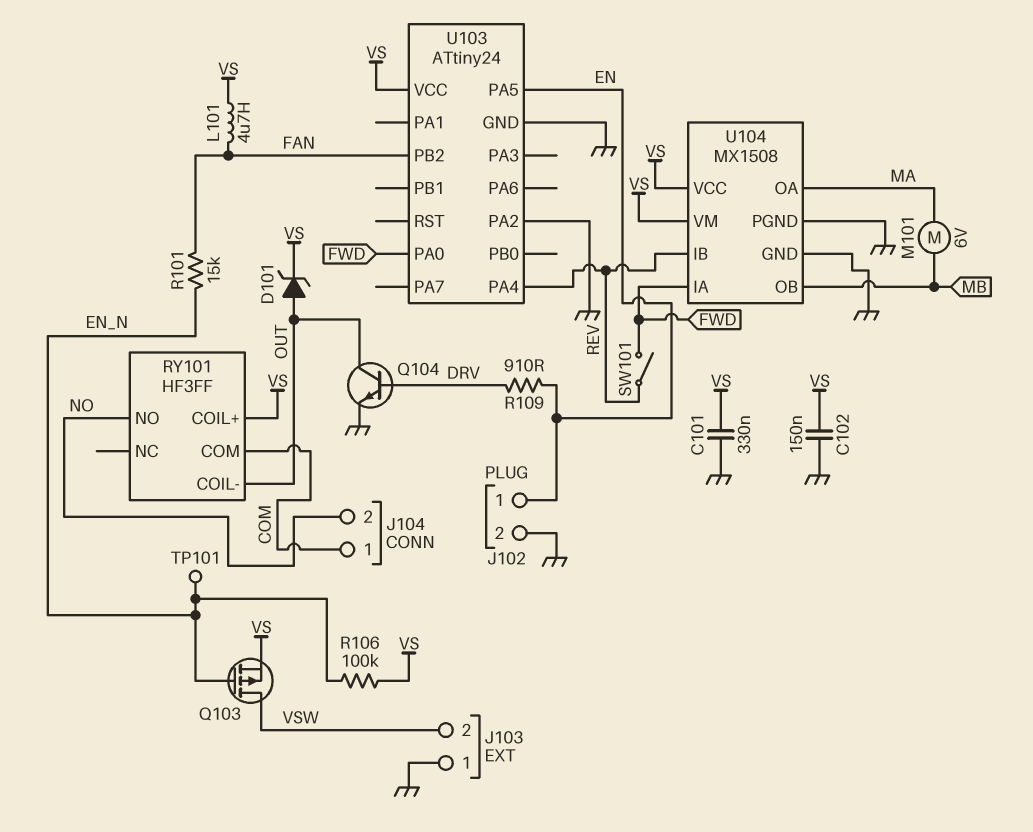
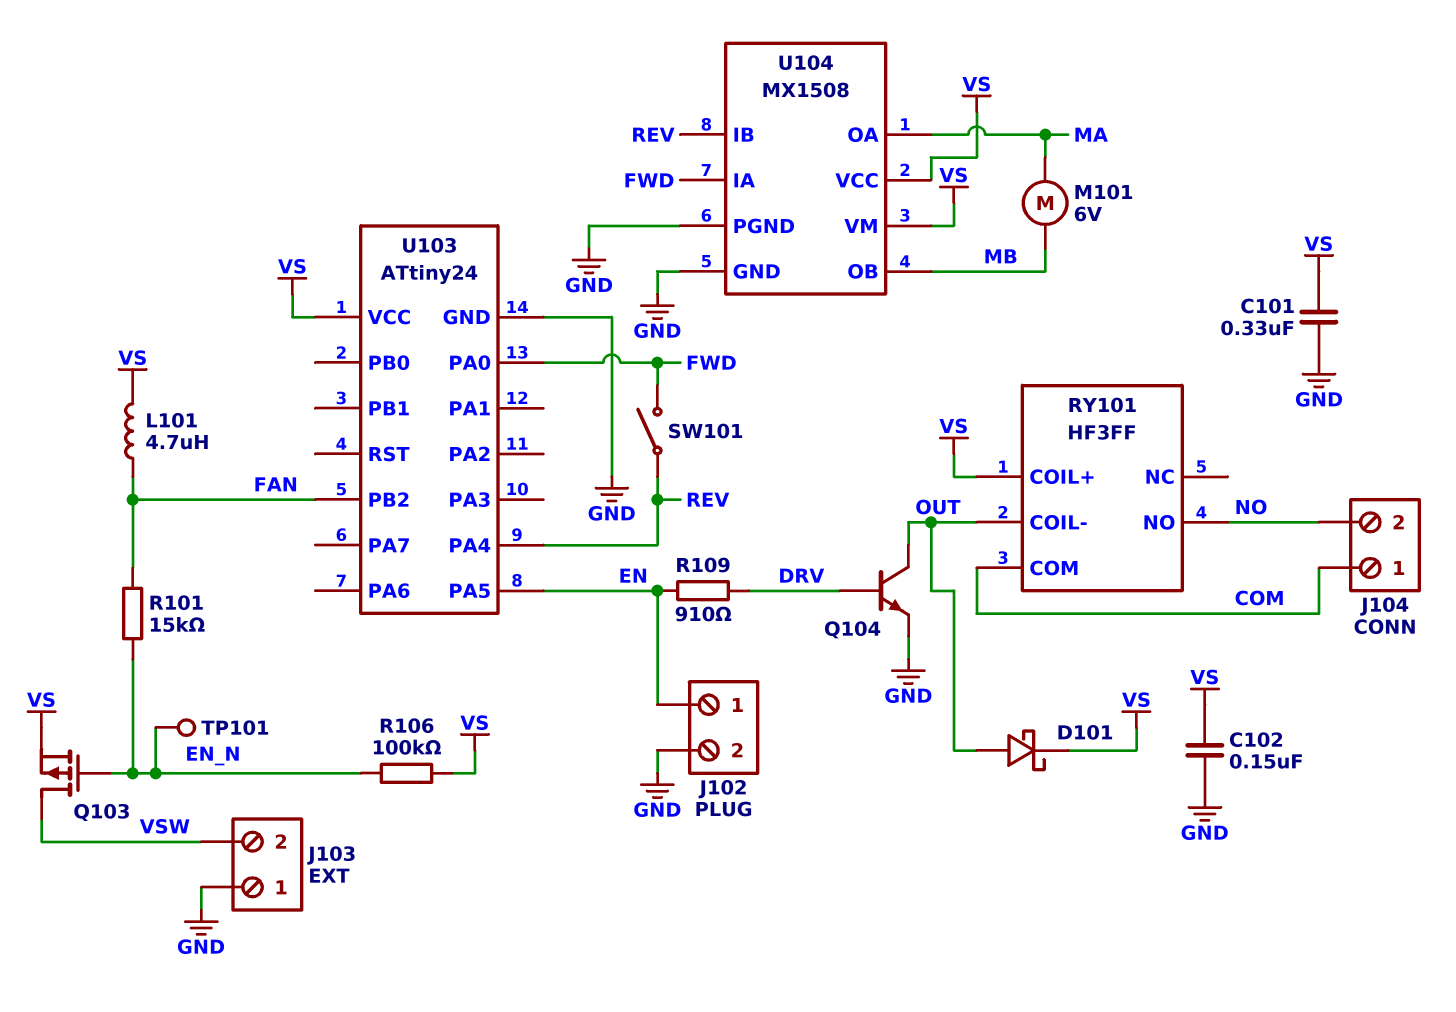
D101: zener (A OUT, K VS) -> schottky (A OUT, K VS)
U103 pin PA2: GND -> none

